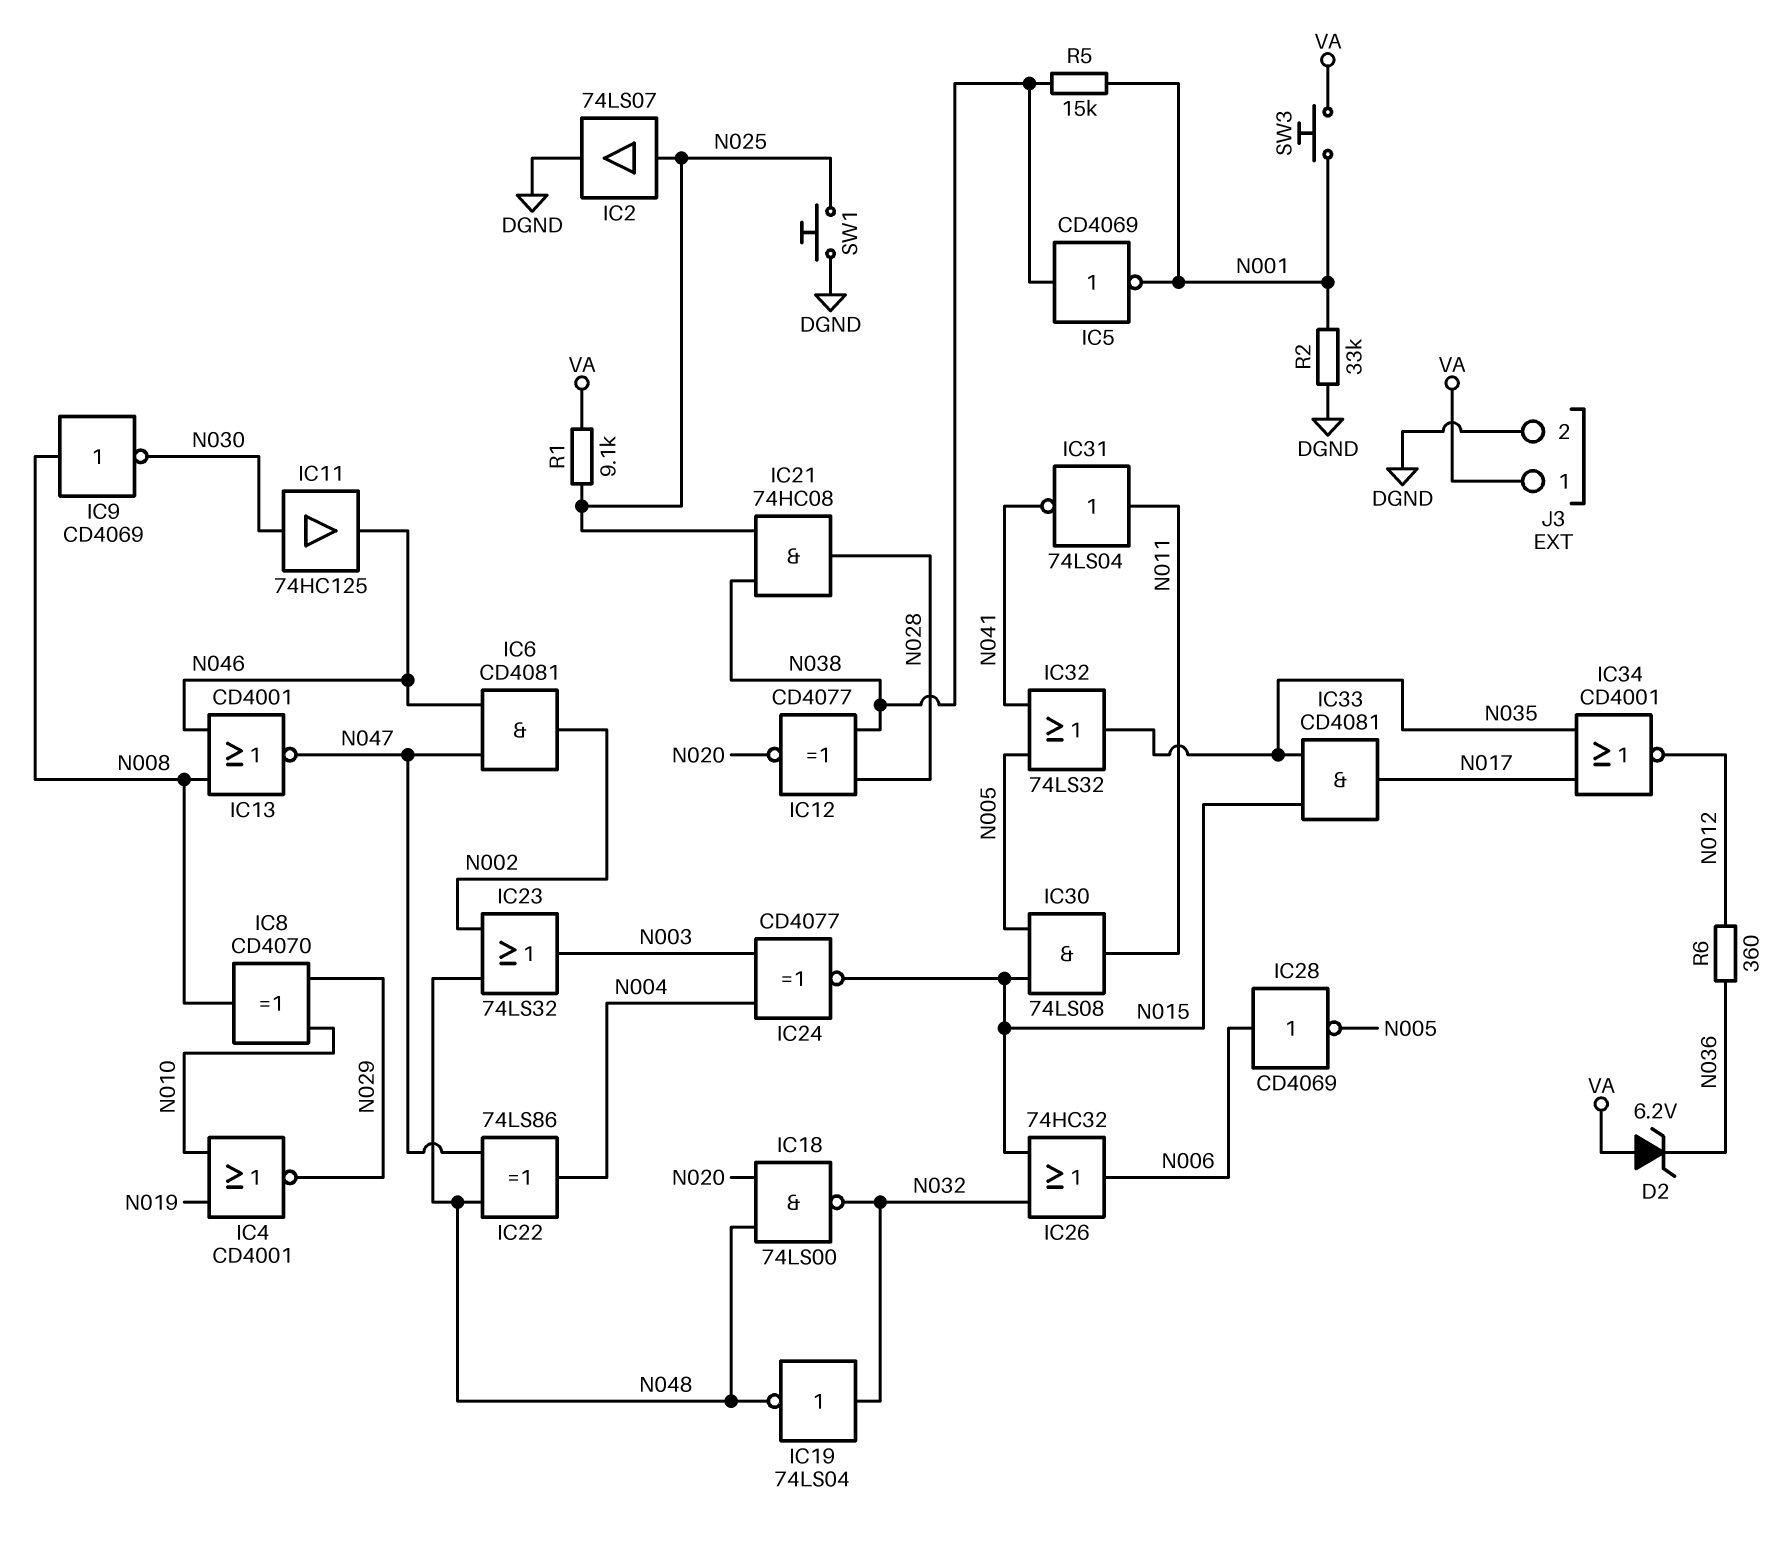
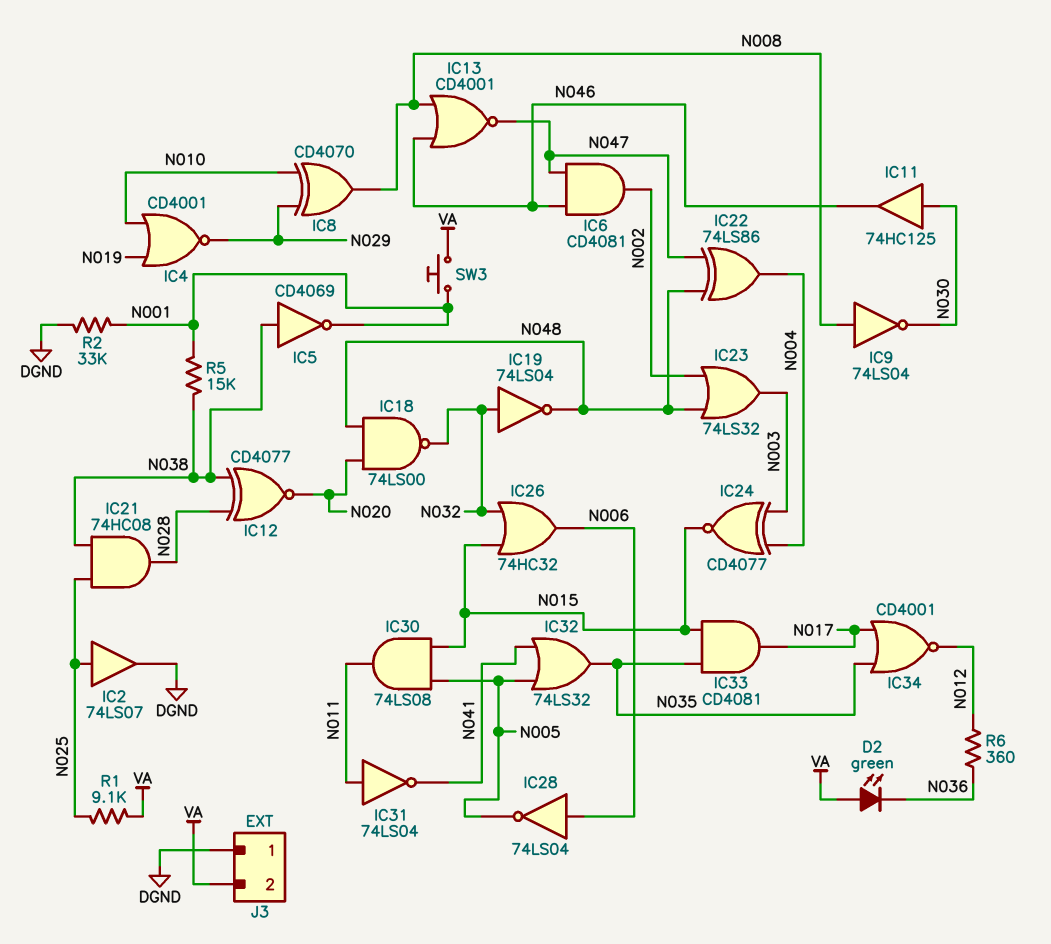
D2: zener 6.2V (A VA, K N036) -> LED green (A VA, K N036)
IC9: NOT CD4069 (in N008, out N030) -> NOT 74LS04 (in N008, out N030)
IC28: NOT CD4069 (in N006, out N005) -> NOT 74LS04 (in N006, out N005)
J3 pin 1: VA -> DGND
J3 pin 2: DGND -> VA
SW1: button (DGND, N025) -> none

